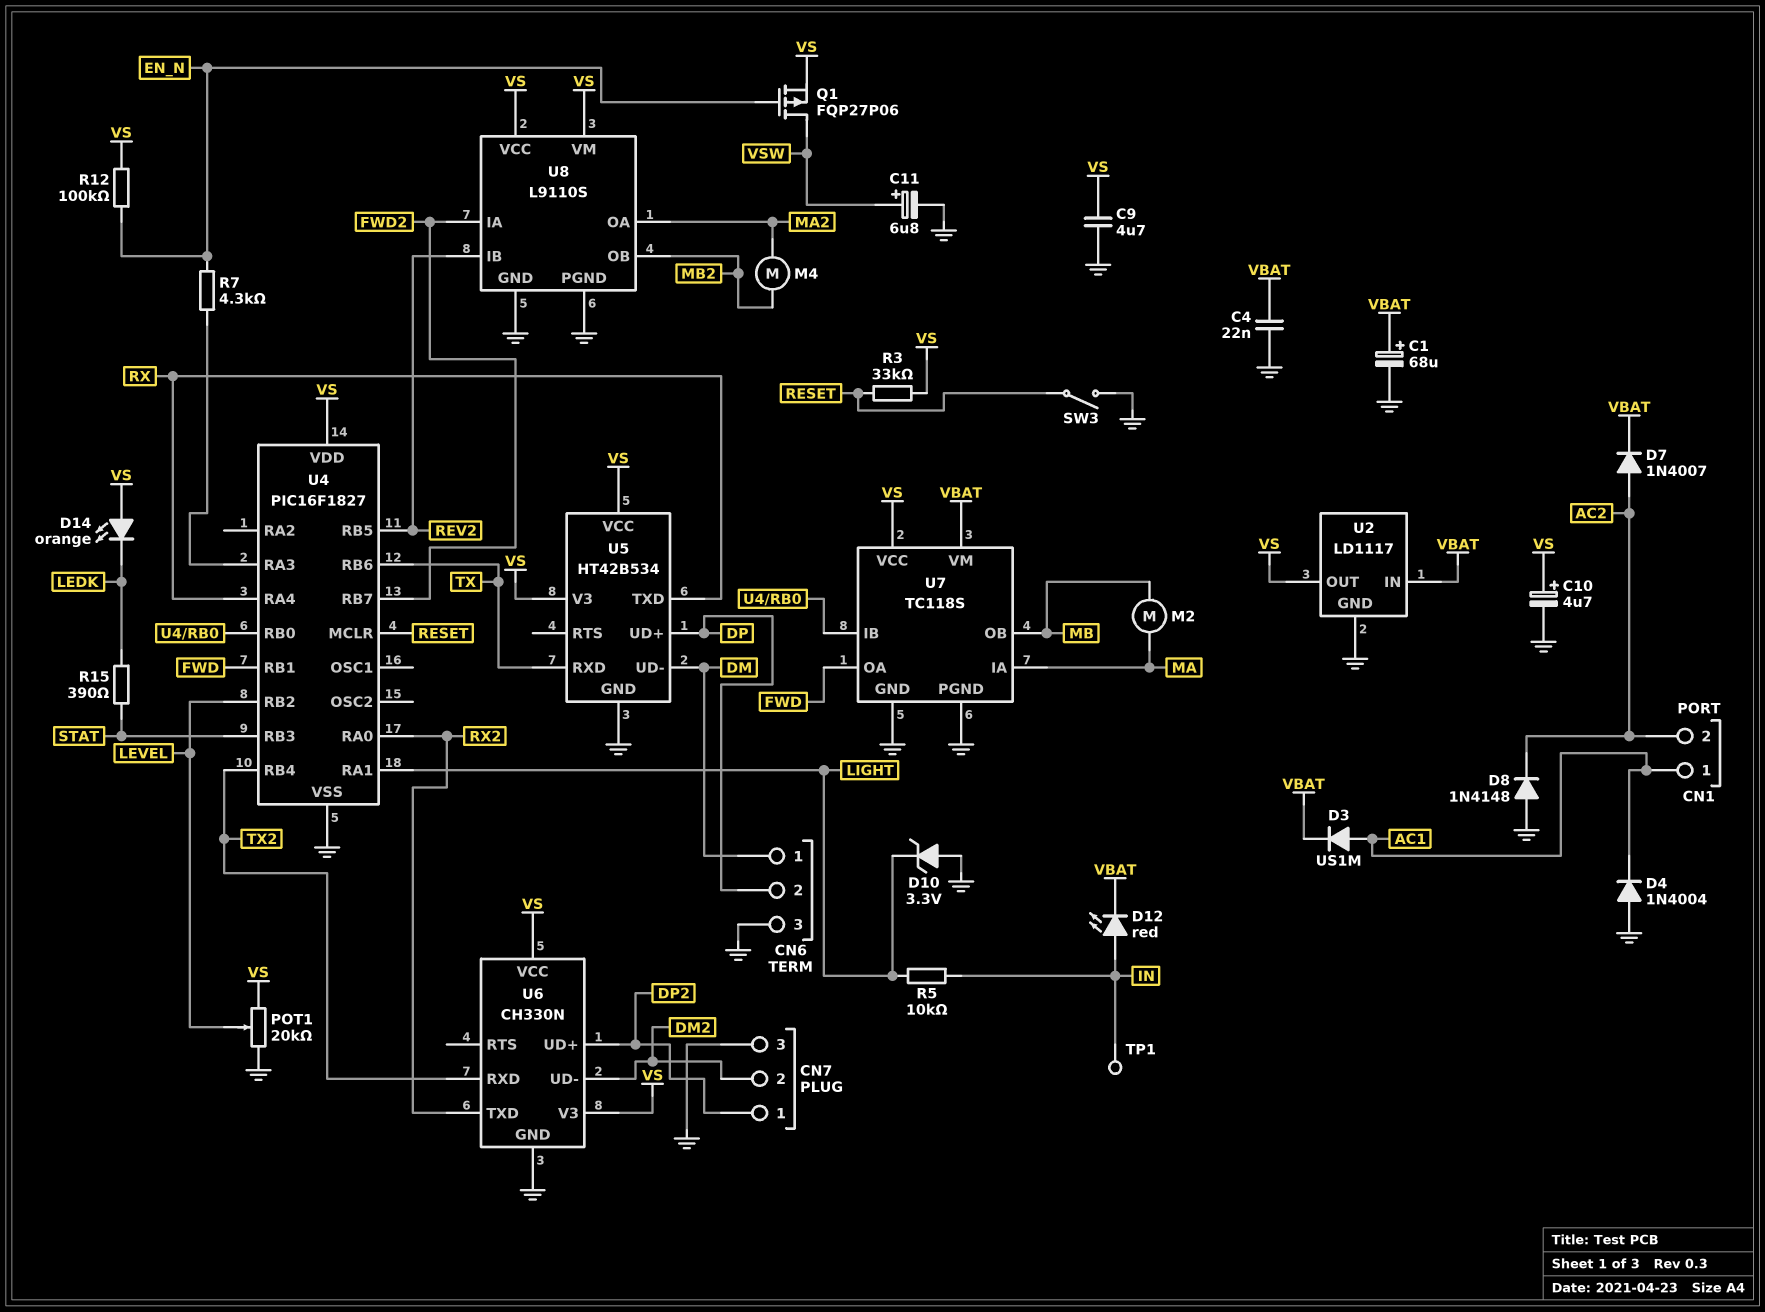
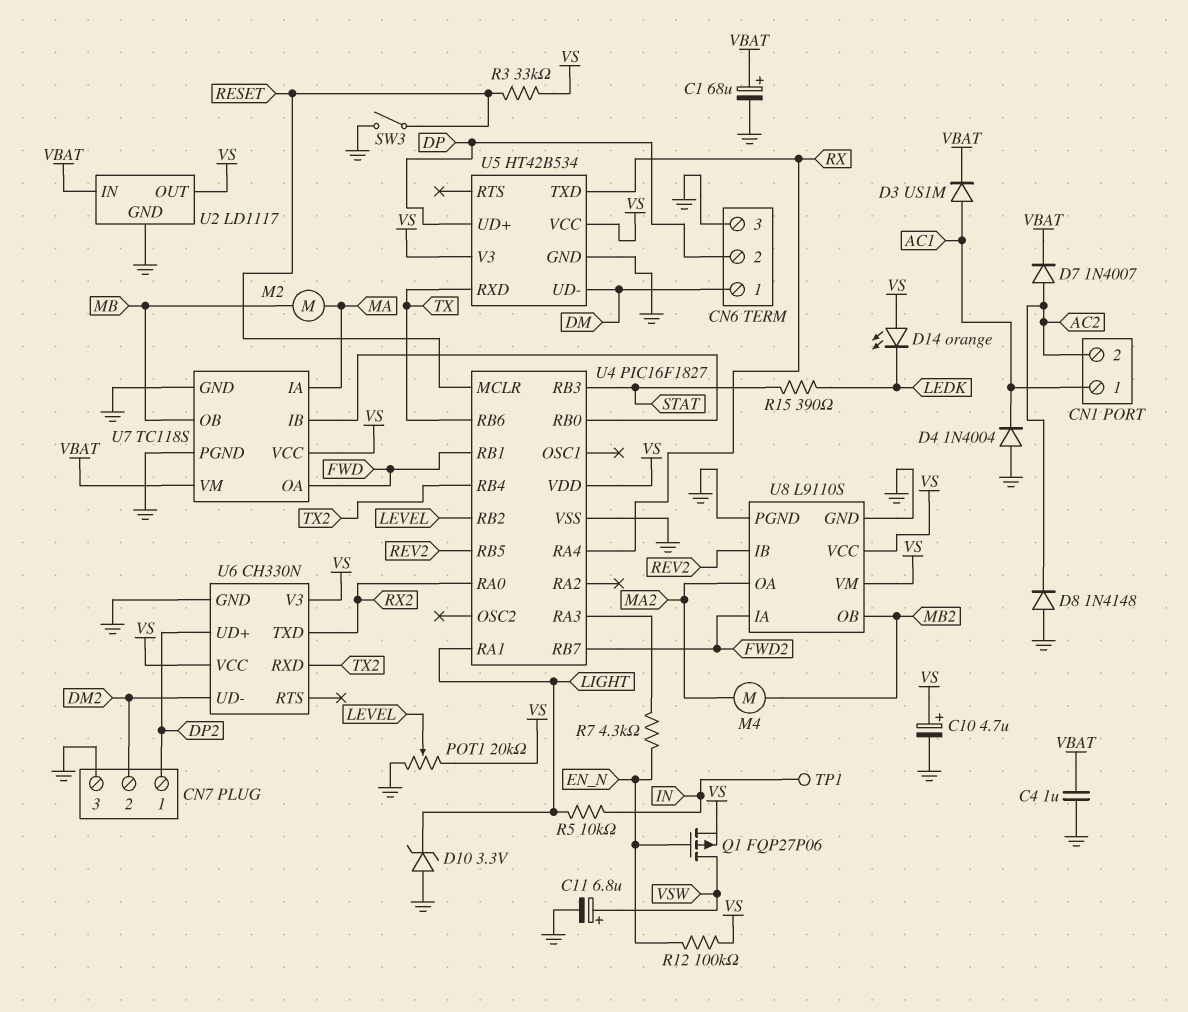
C4: 22nF (GND, VBAT) -> 1uF (GND, VBAT)
C9: 4.7uF (GND, VS) -> none
D12: LED red (A IN, K VBAT) -> none

